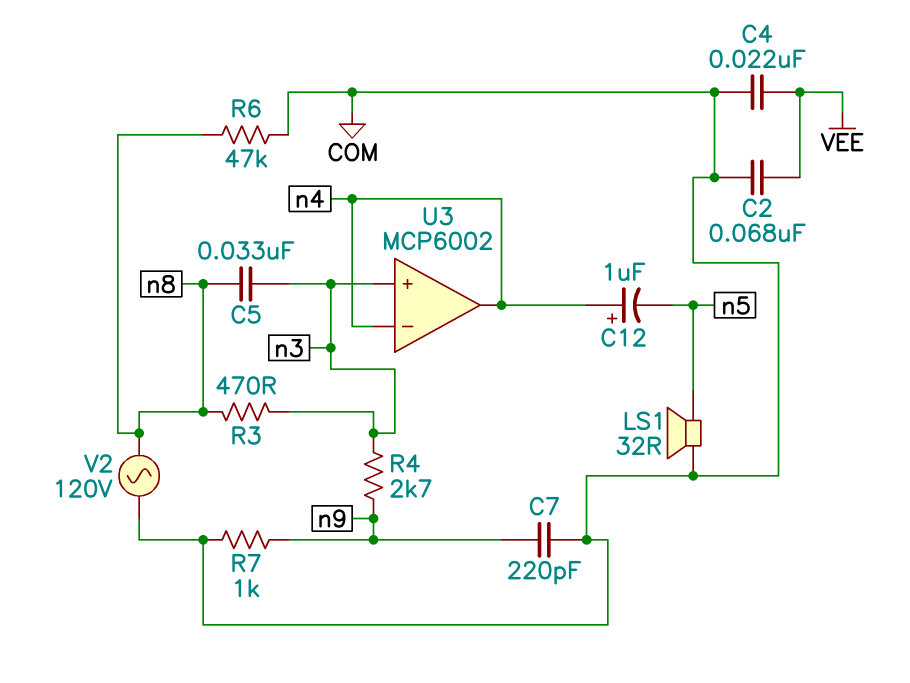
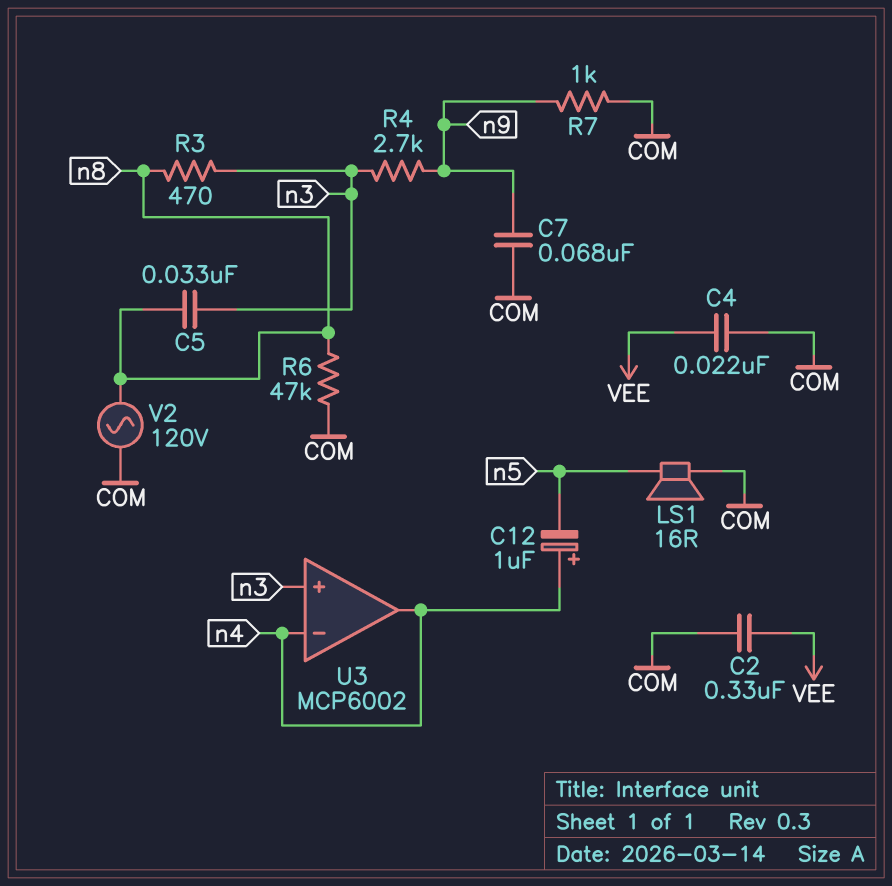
C2: 68nF (COM, VEE) -> 330nF (COM, VEE)
C7: 220pF (COM, n9) -> 68nF (COM, n9)
LS1: speaker 32R (COM, n5) -> speaker 16R (COM, n5)

